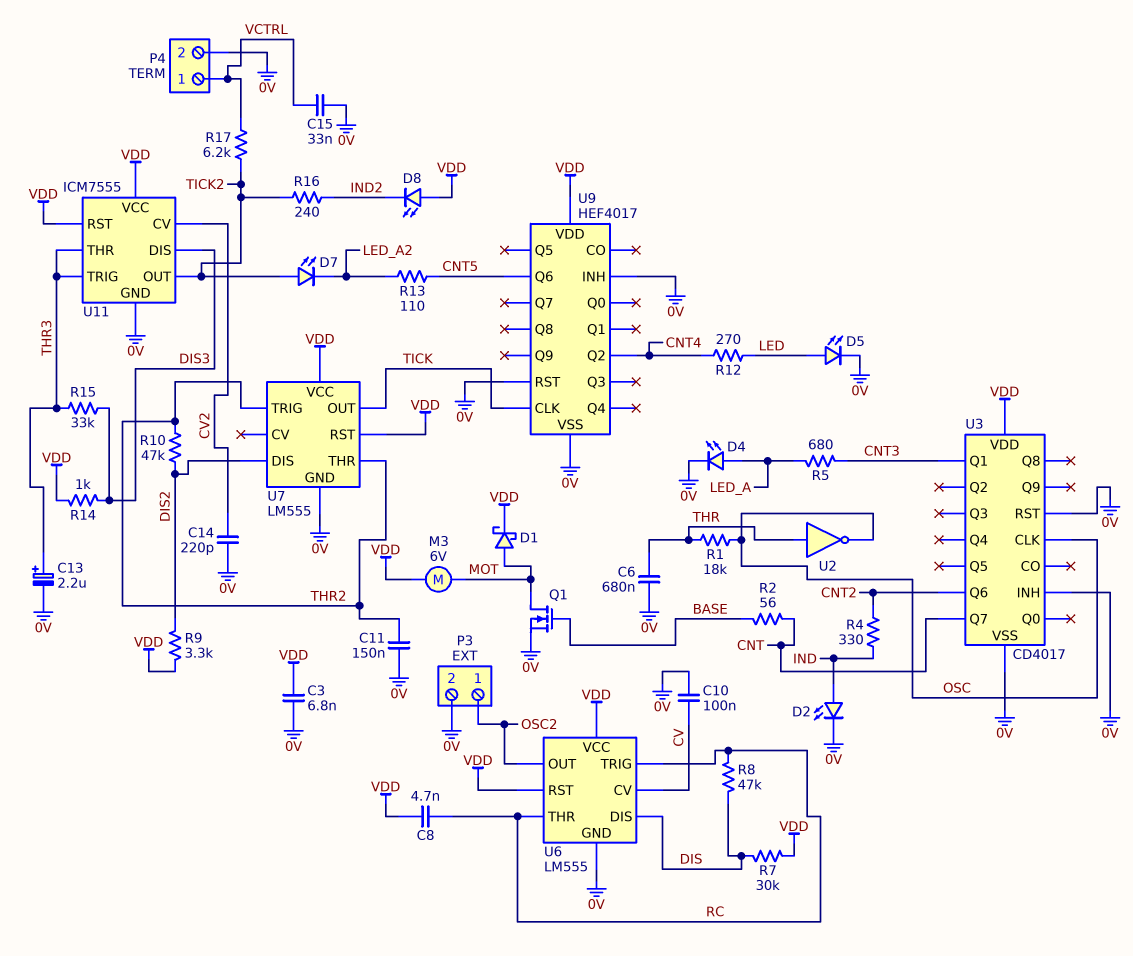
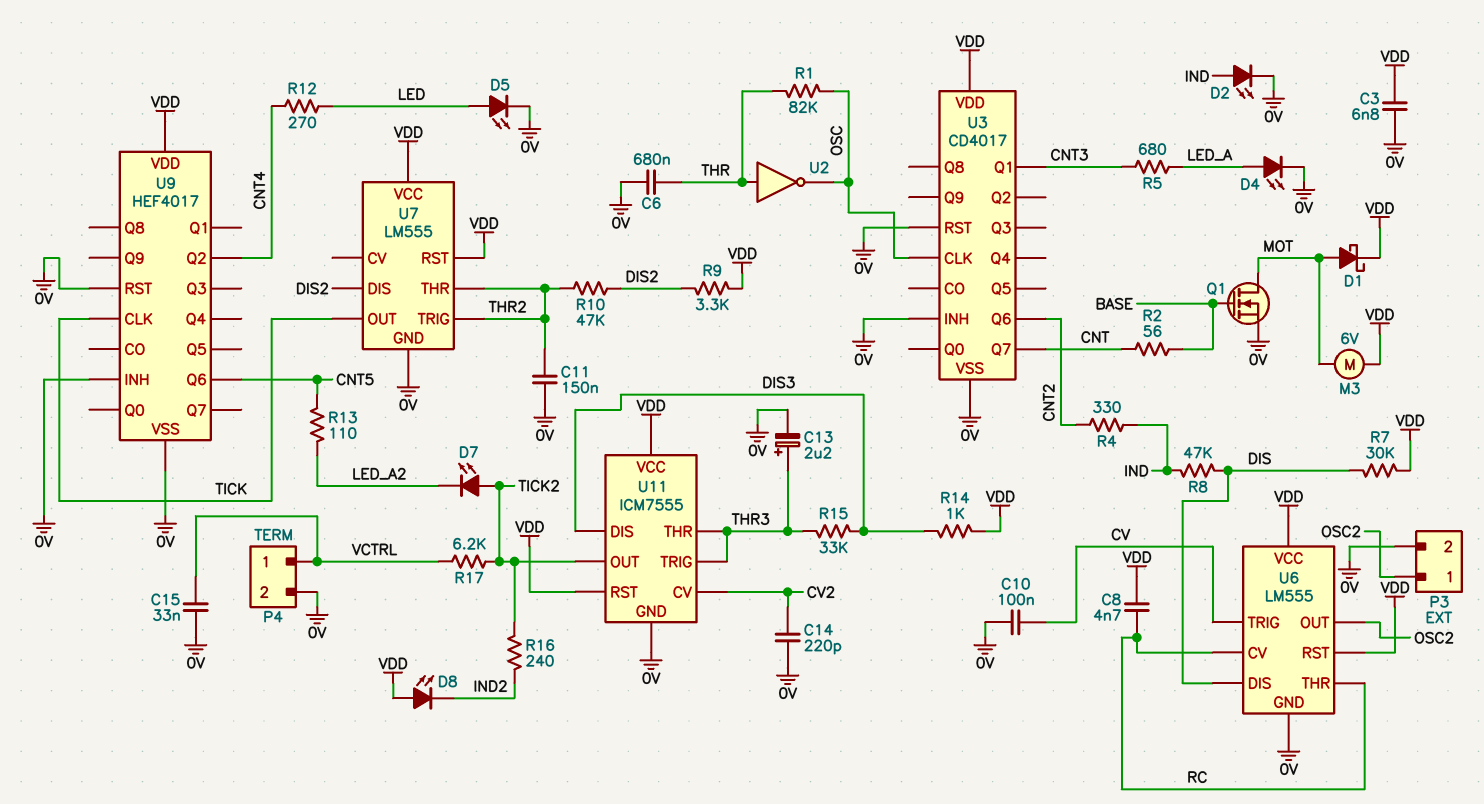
R1: 18k (OSC, THR) -> 82k (OSC, THR)
R8: 47k (DIS, RC) -> 47k (DIS, IND)
U6 pin CV: CV -> RC
U6 pin TRIG: RC -> CV

